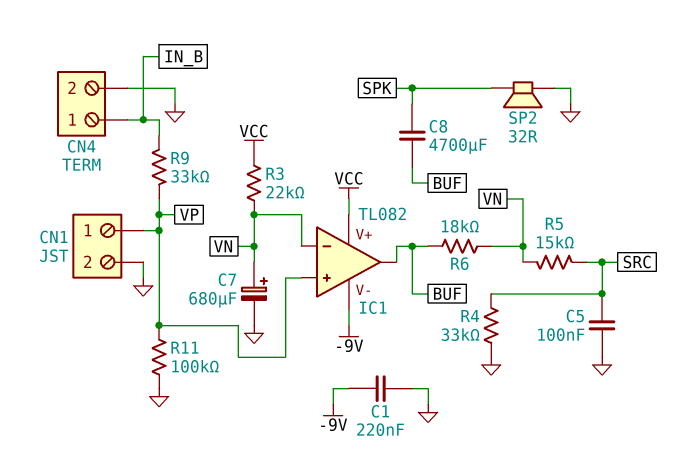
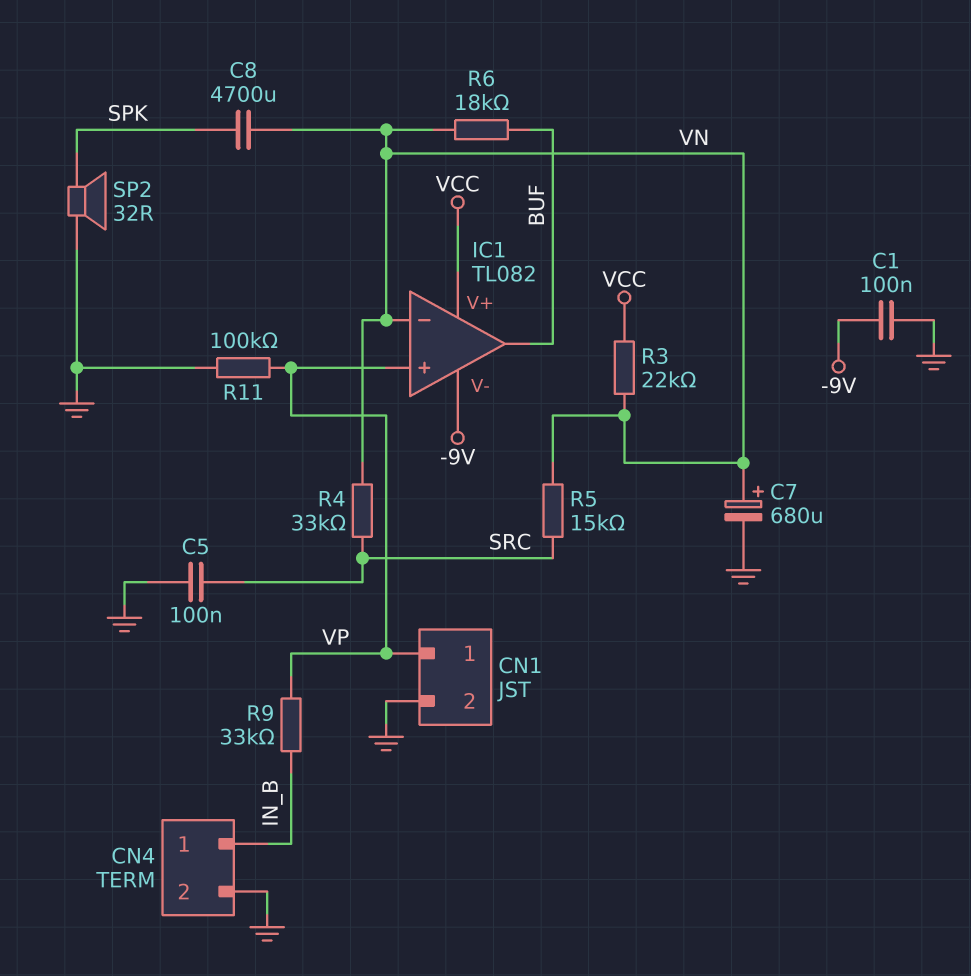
C1: 220nF (-9V, GND) -> 100nF (-9V, GND)
C8: 4700uF (BUF, SPK) -> 4700uF (SPK, VN)
R4: 33k (GND, SRC) -> 33k (SRC, VN)

